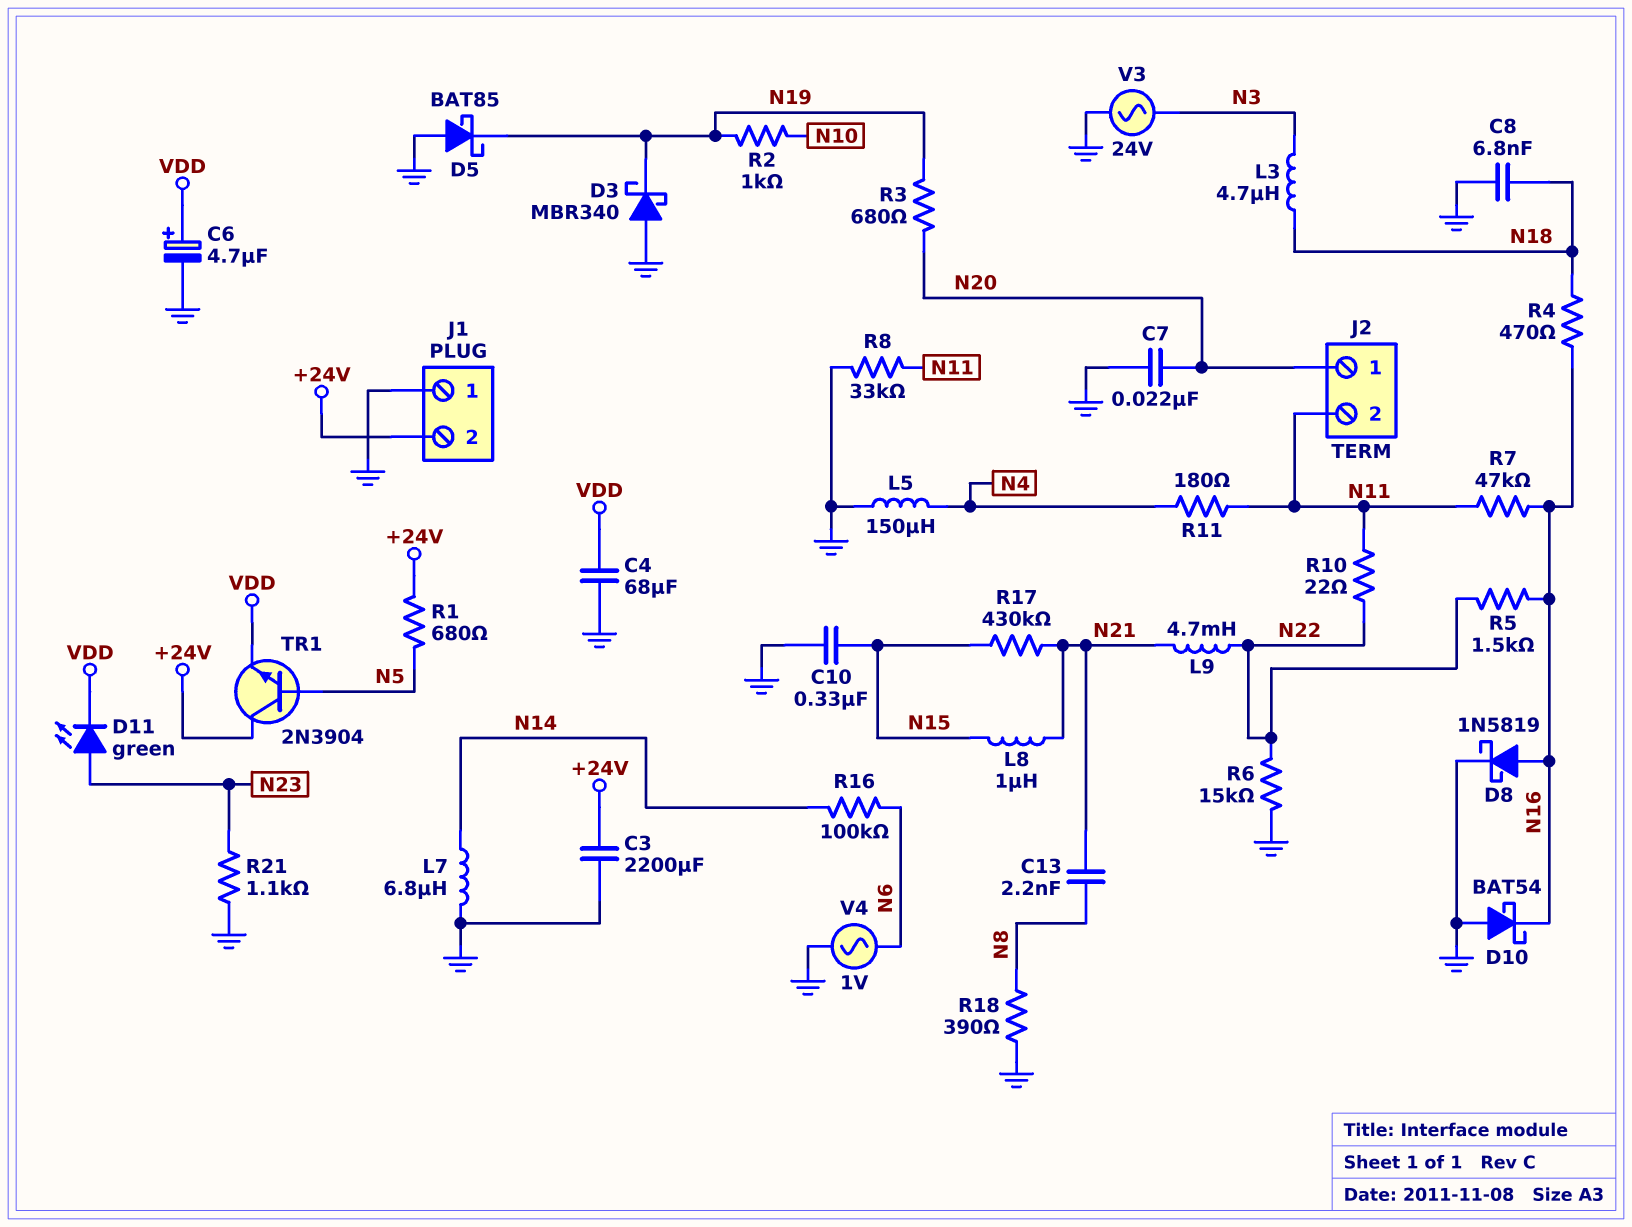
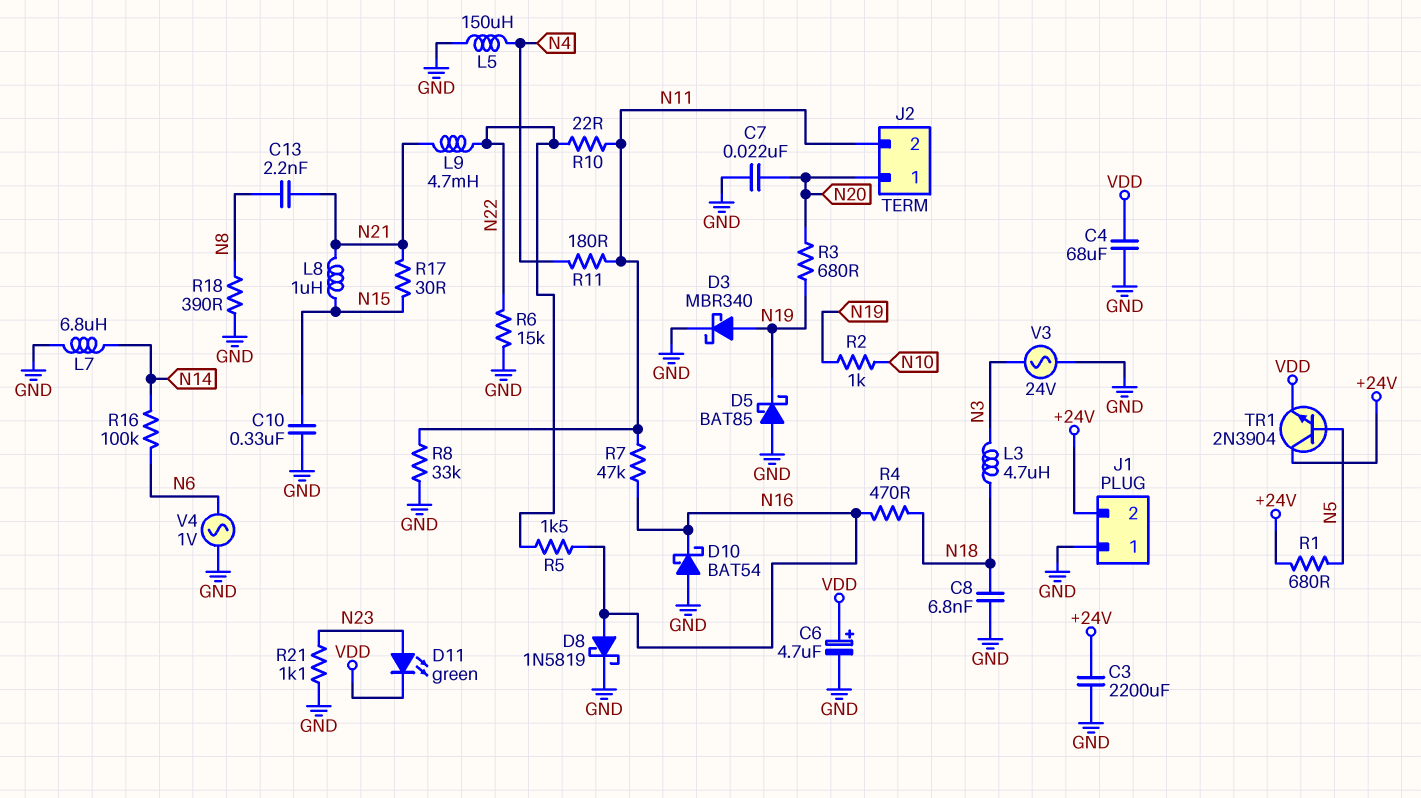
D3: schottky MBR340 (A GND, K N19) -> schottky MBR340 (A N19, K GND)
R17: 430k (N15, N21) -> 30 (N15, N21)

